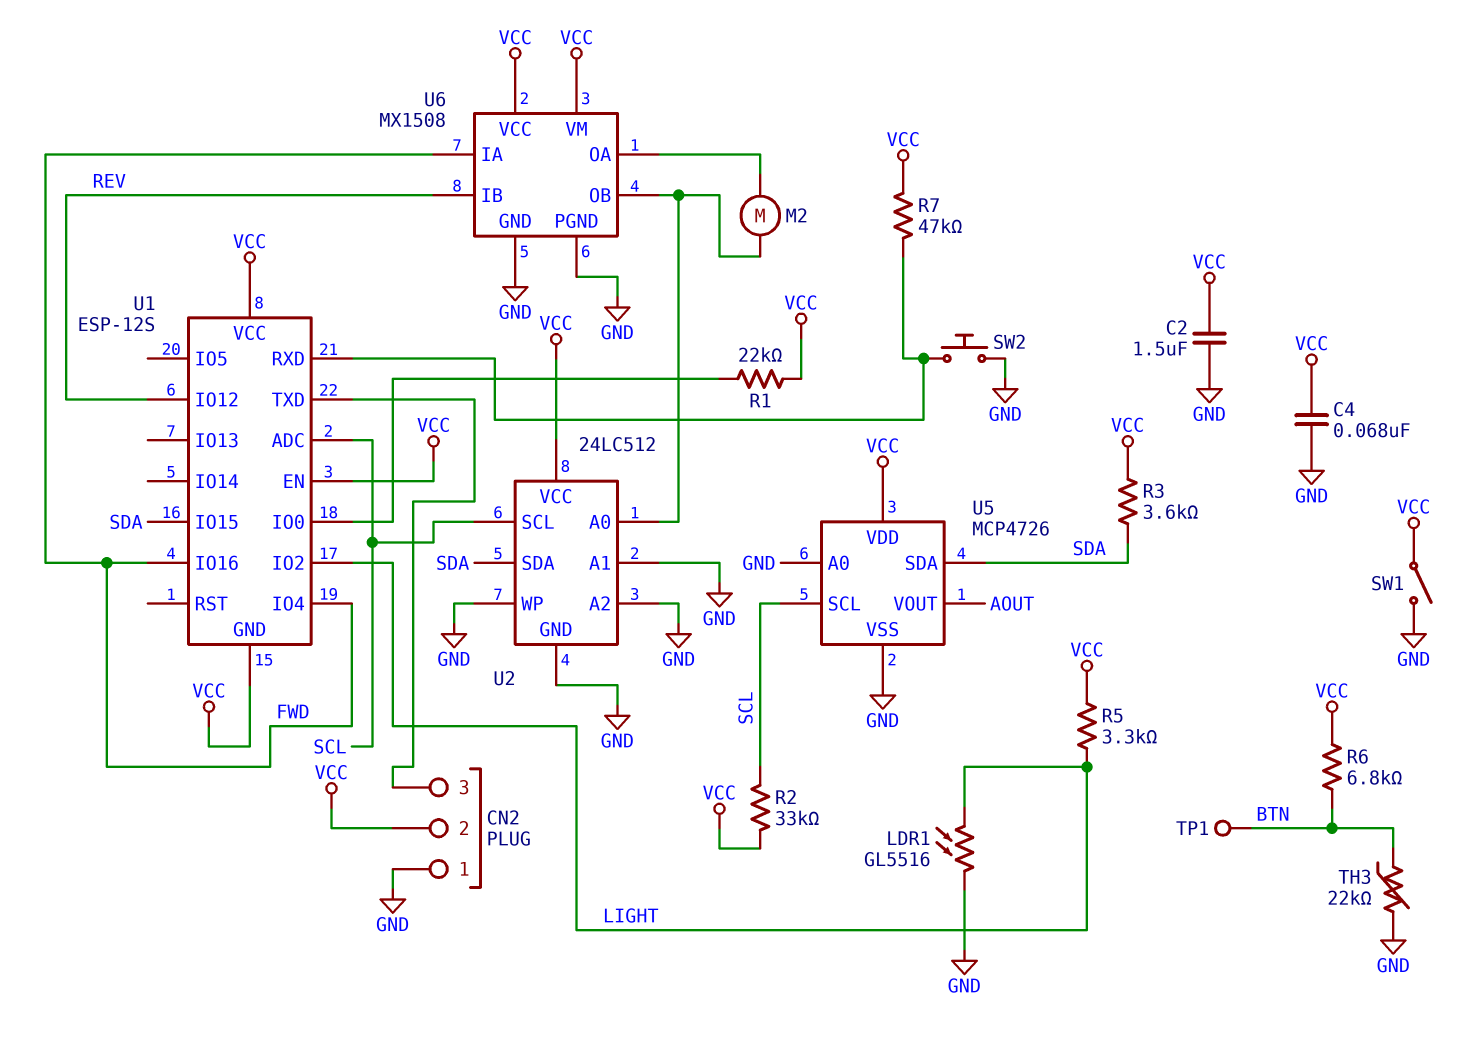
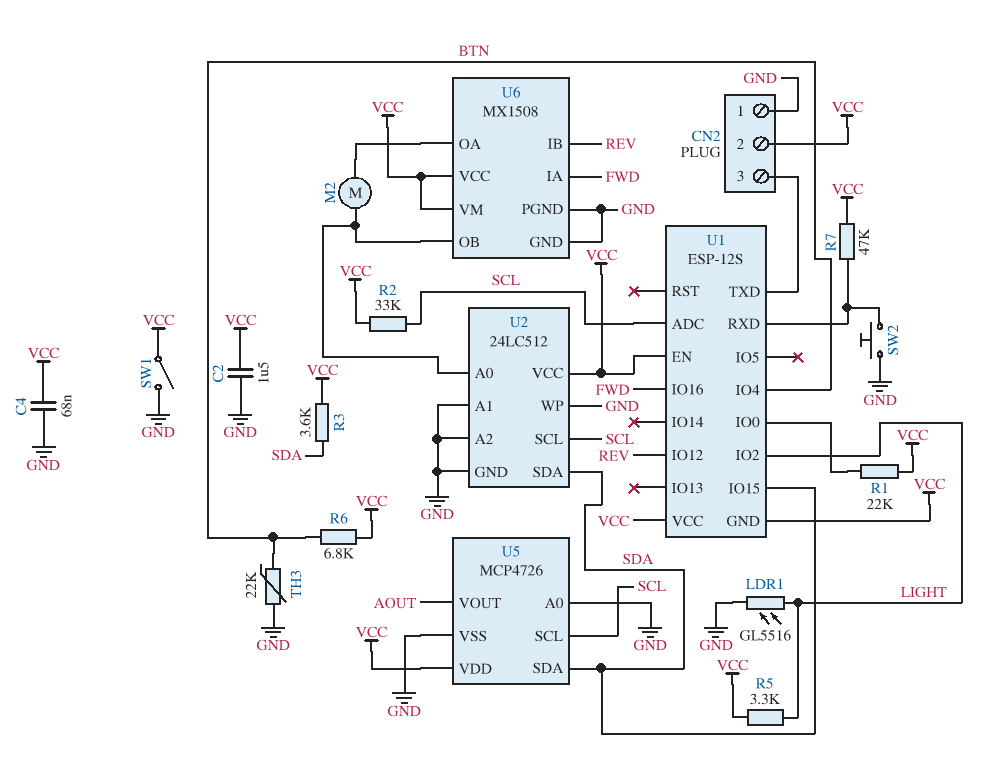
TP1: test point (BTN) -> none
U1 pin IO4: FWD -> BTN

